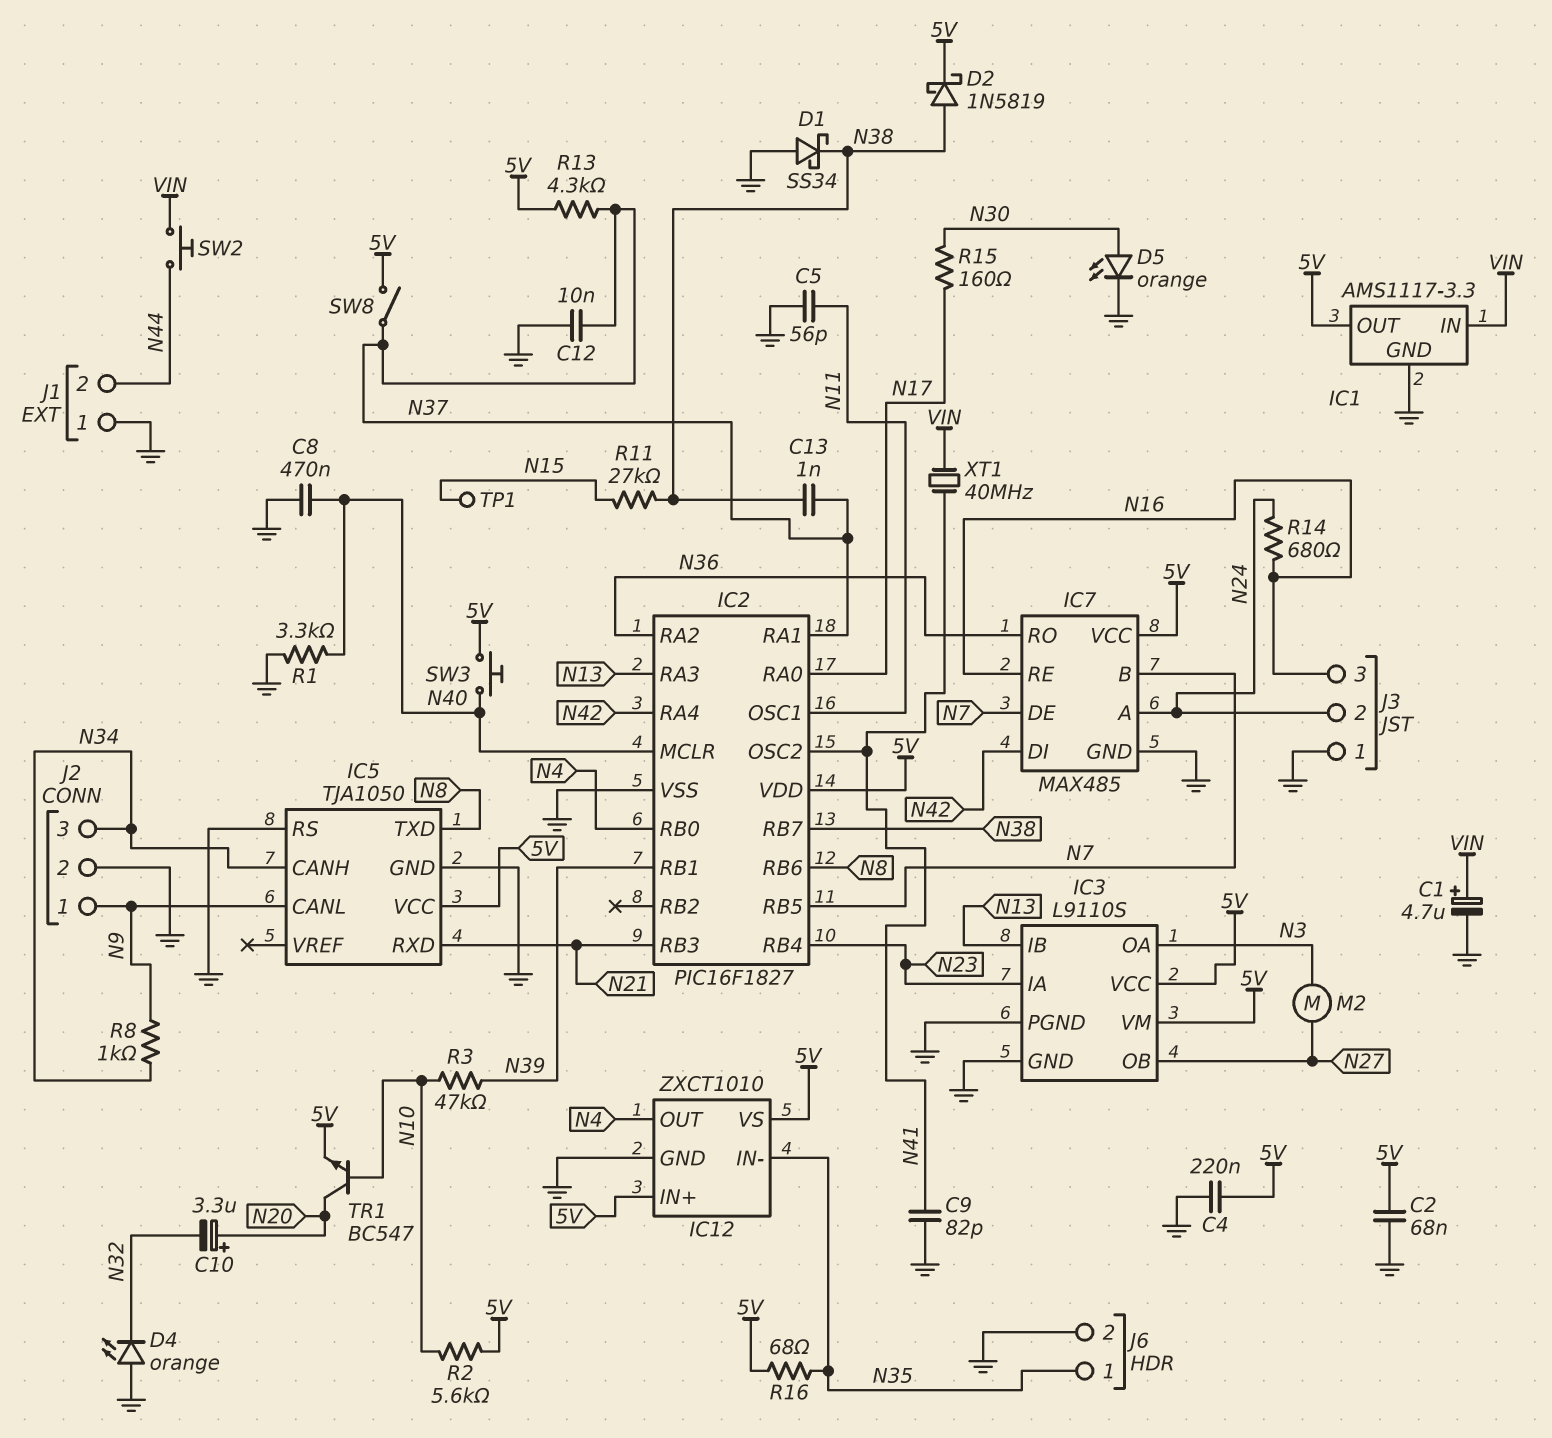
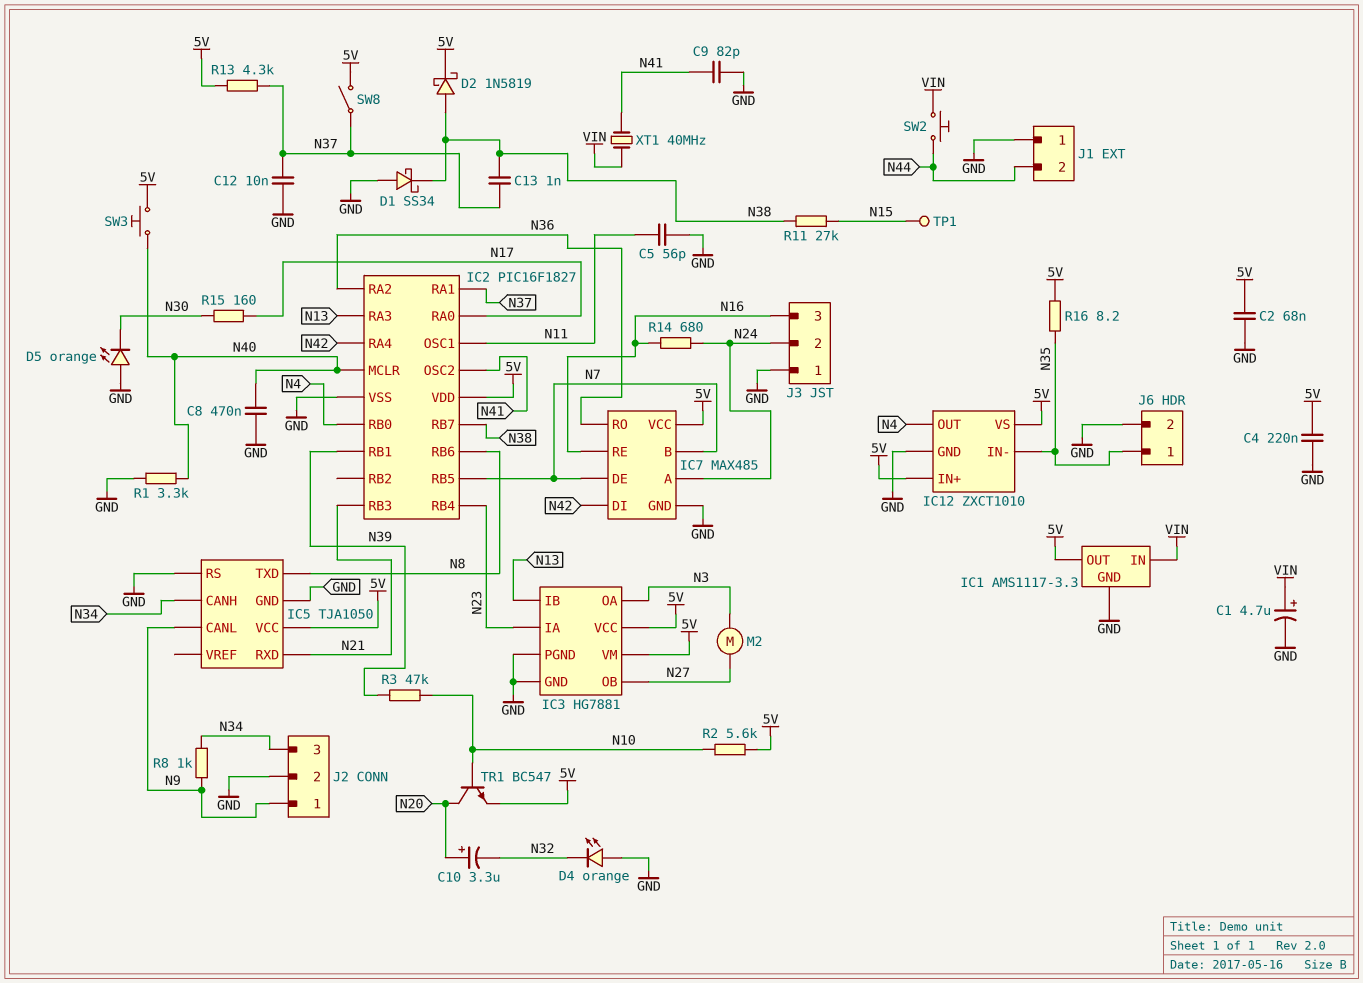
D5: LED orange (A N30, K GND) -> LED orange (A GND, K N30)
IC3: L9110S -> HG7881
R16: 68 (5V, N35) -> 8.2 (5V, N35)

